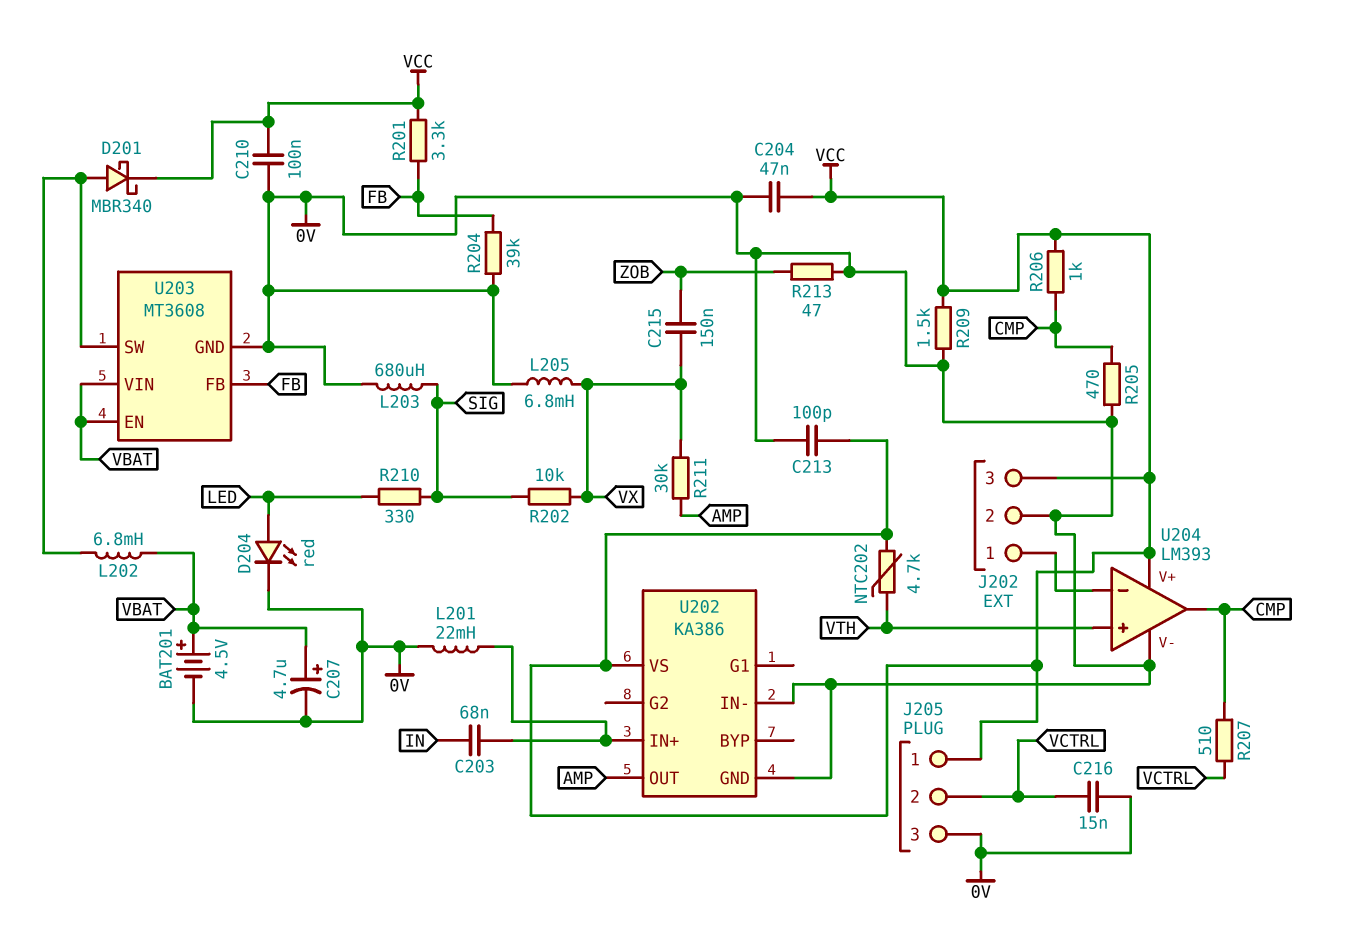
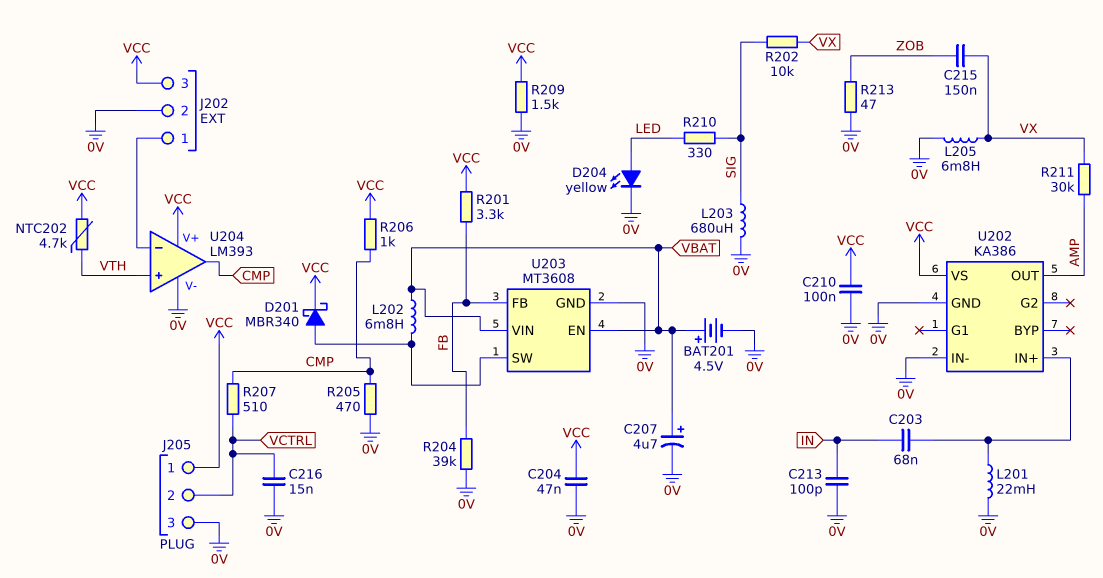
C213: 100pF (0V, VCC) -> 100pF (0V, IN)
D204: LED red (A LED, K 0V) -> LED yellow (A LED, K 0V)

